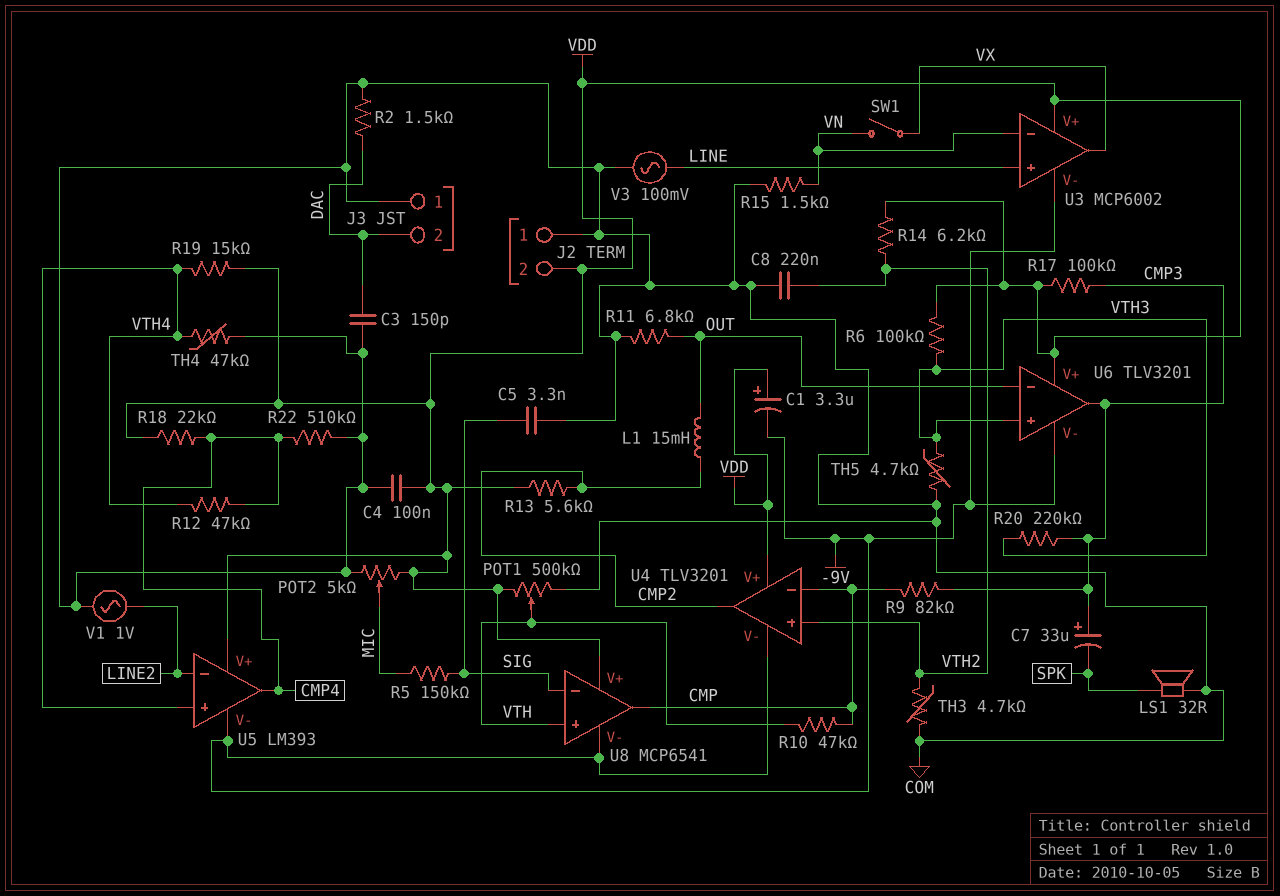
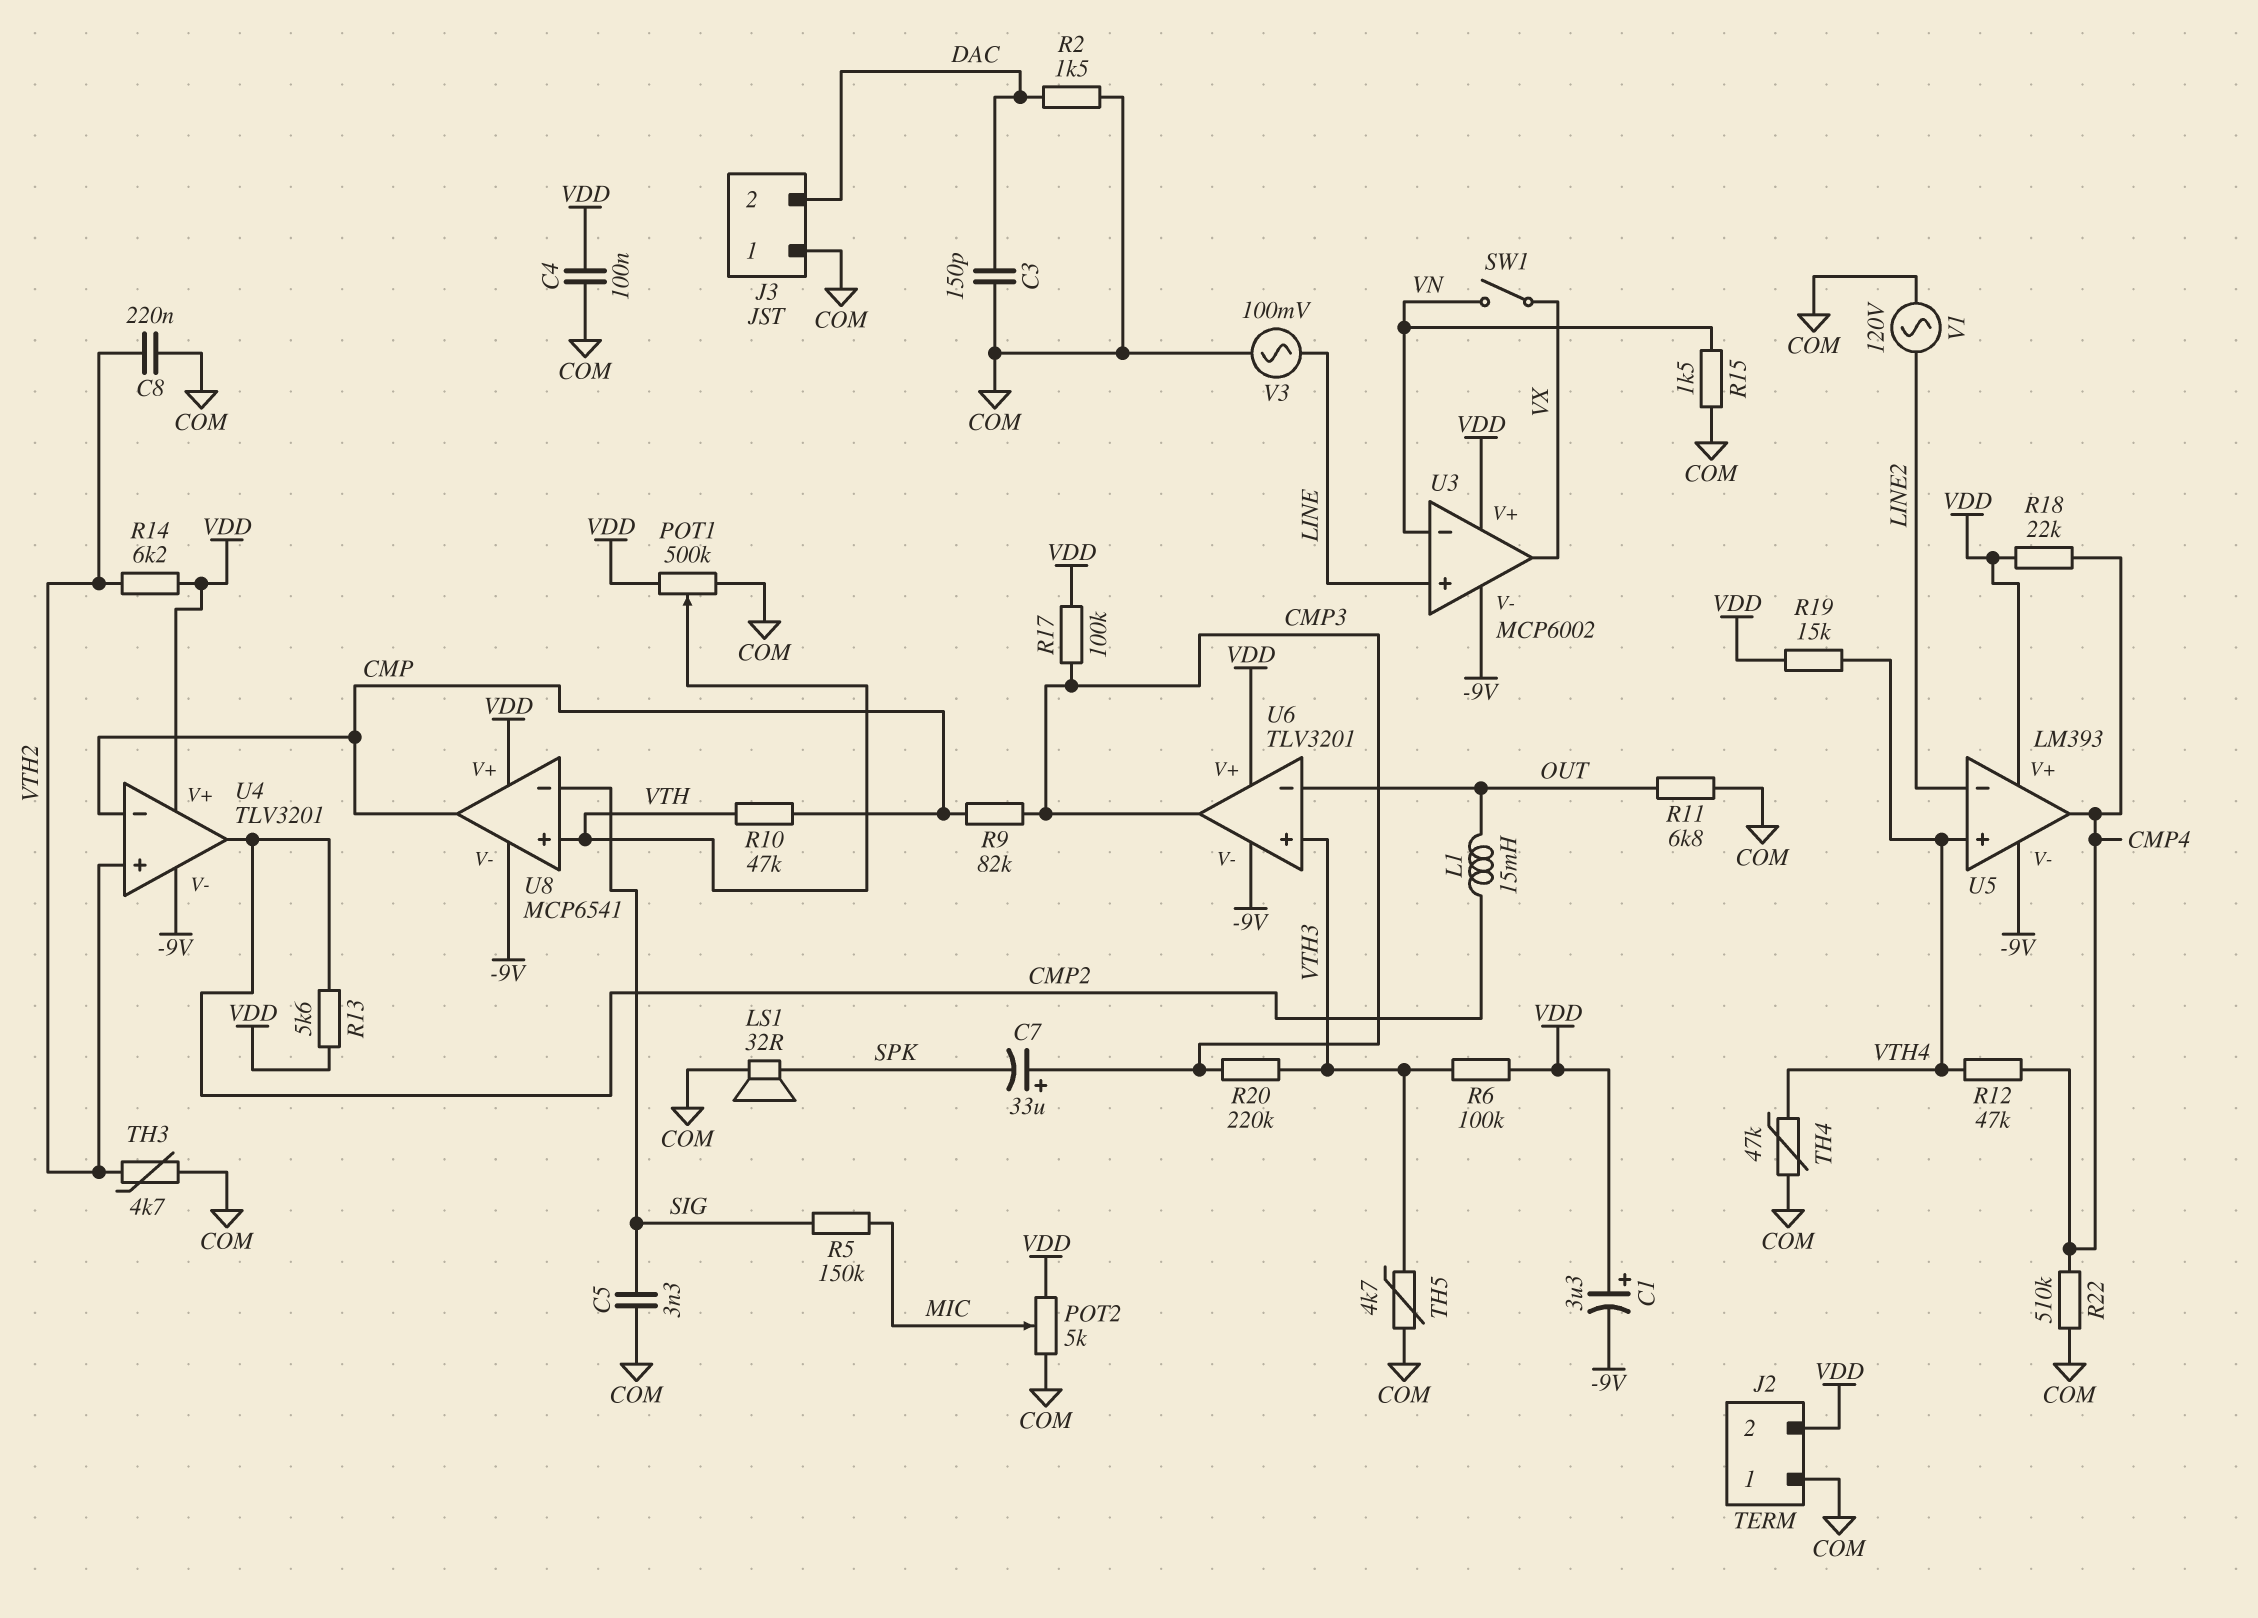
V1: AC 1V (COM, LINE2) -> AC 120V (COM, LINE2)

